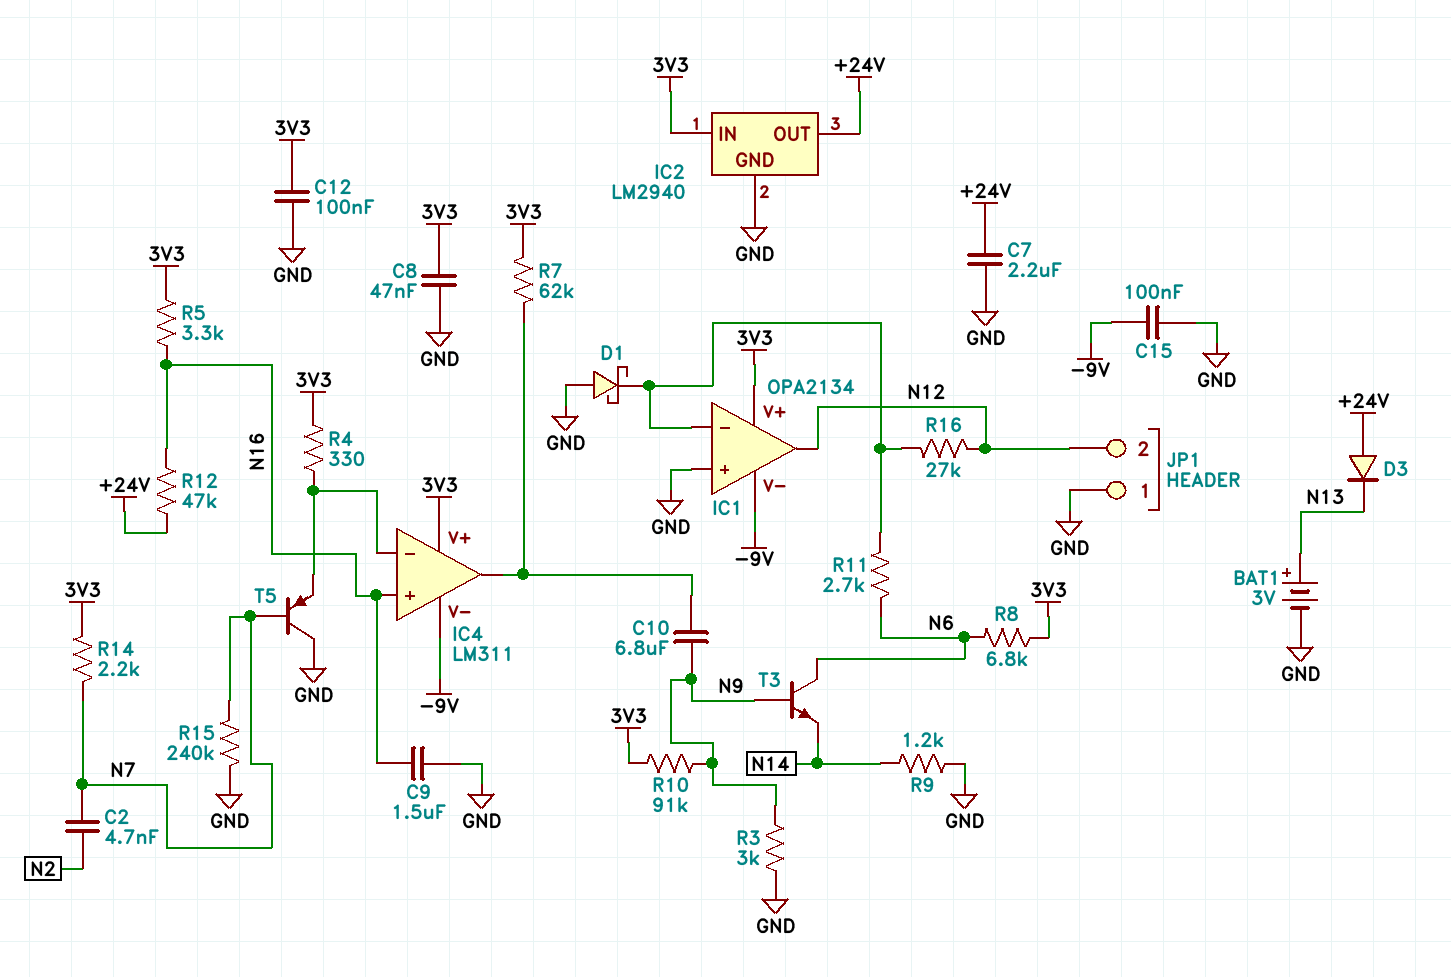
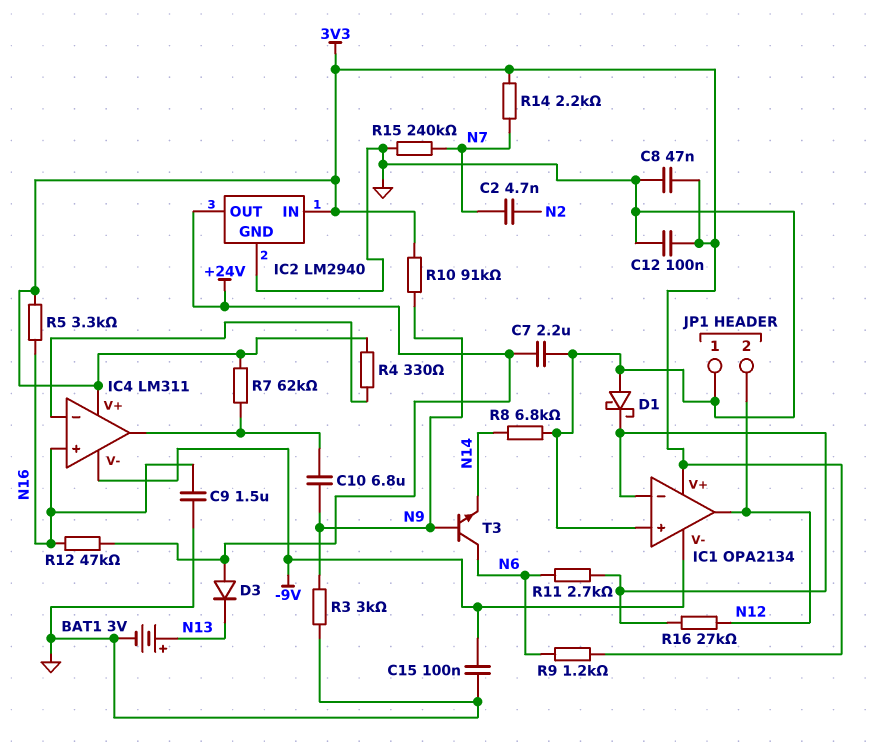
R8: 6.8k (3V3, N6) -> 6.8k (GND, N14)
R9: 1.2k (GND, N14) -> 1.2k (3V3, N6)
T5: PNP (B N7, C GND, E IC4/in-) -> none

